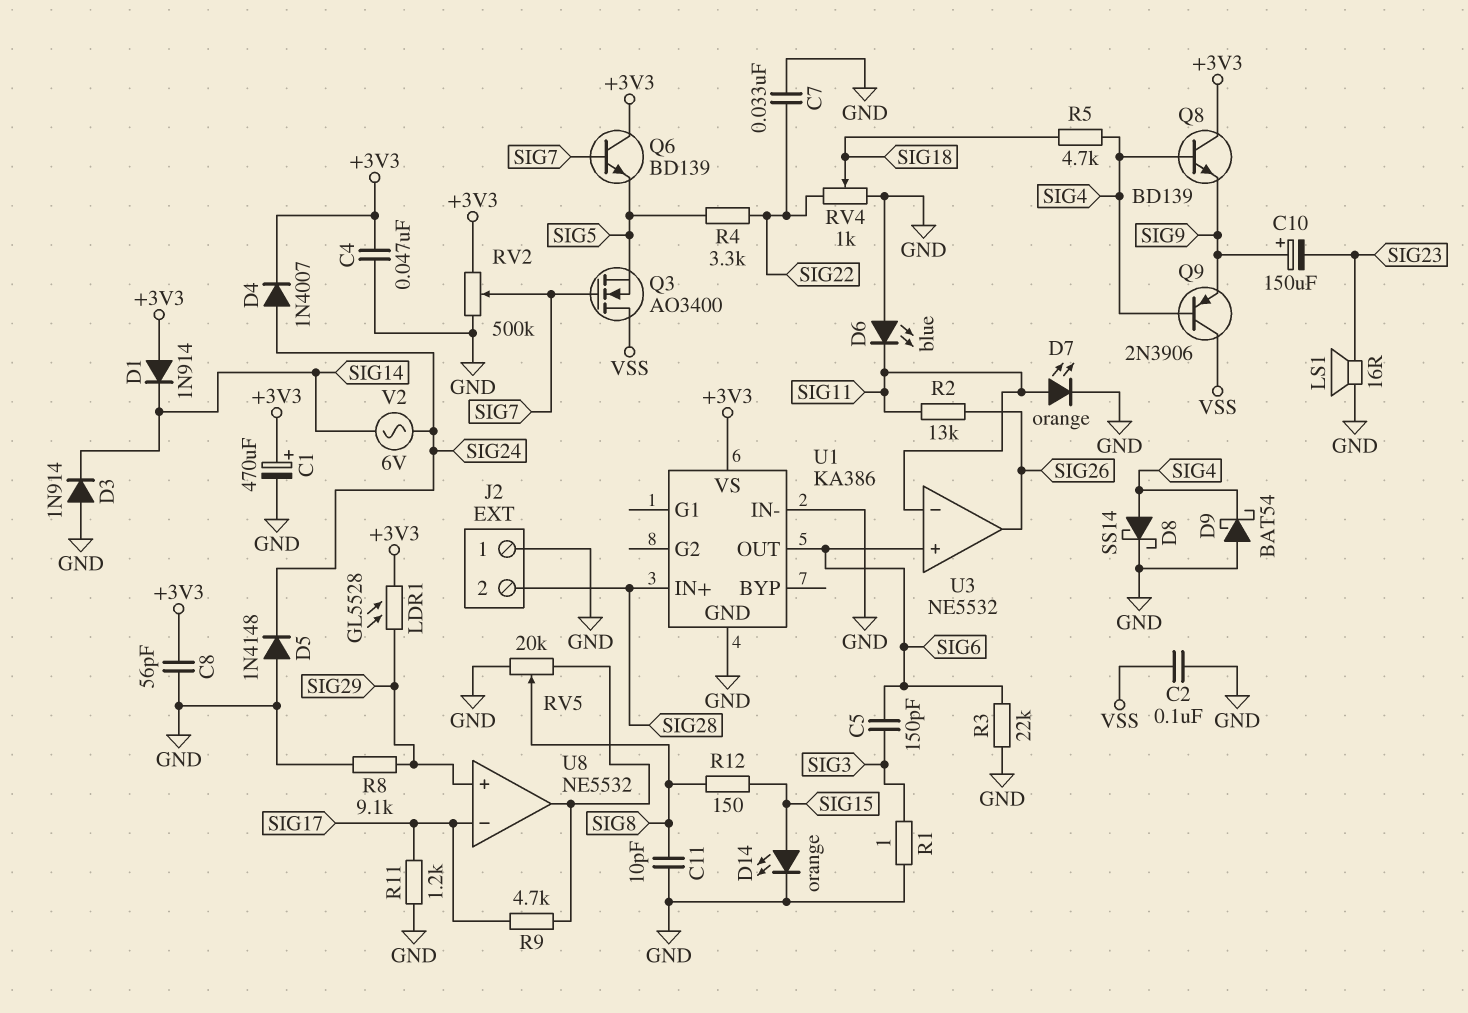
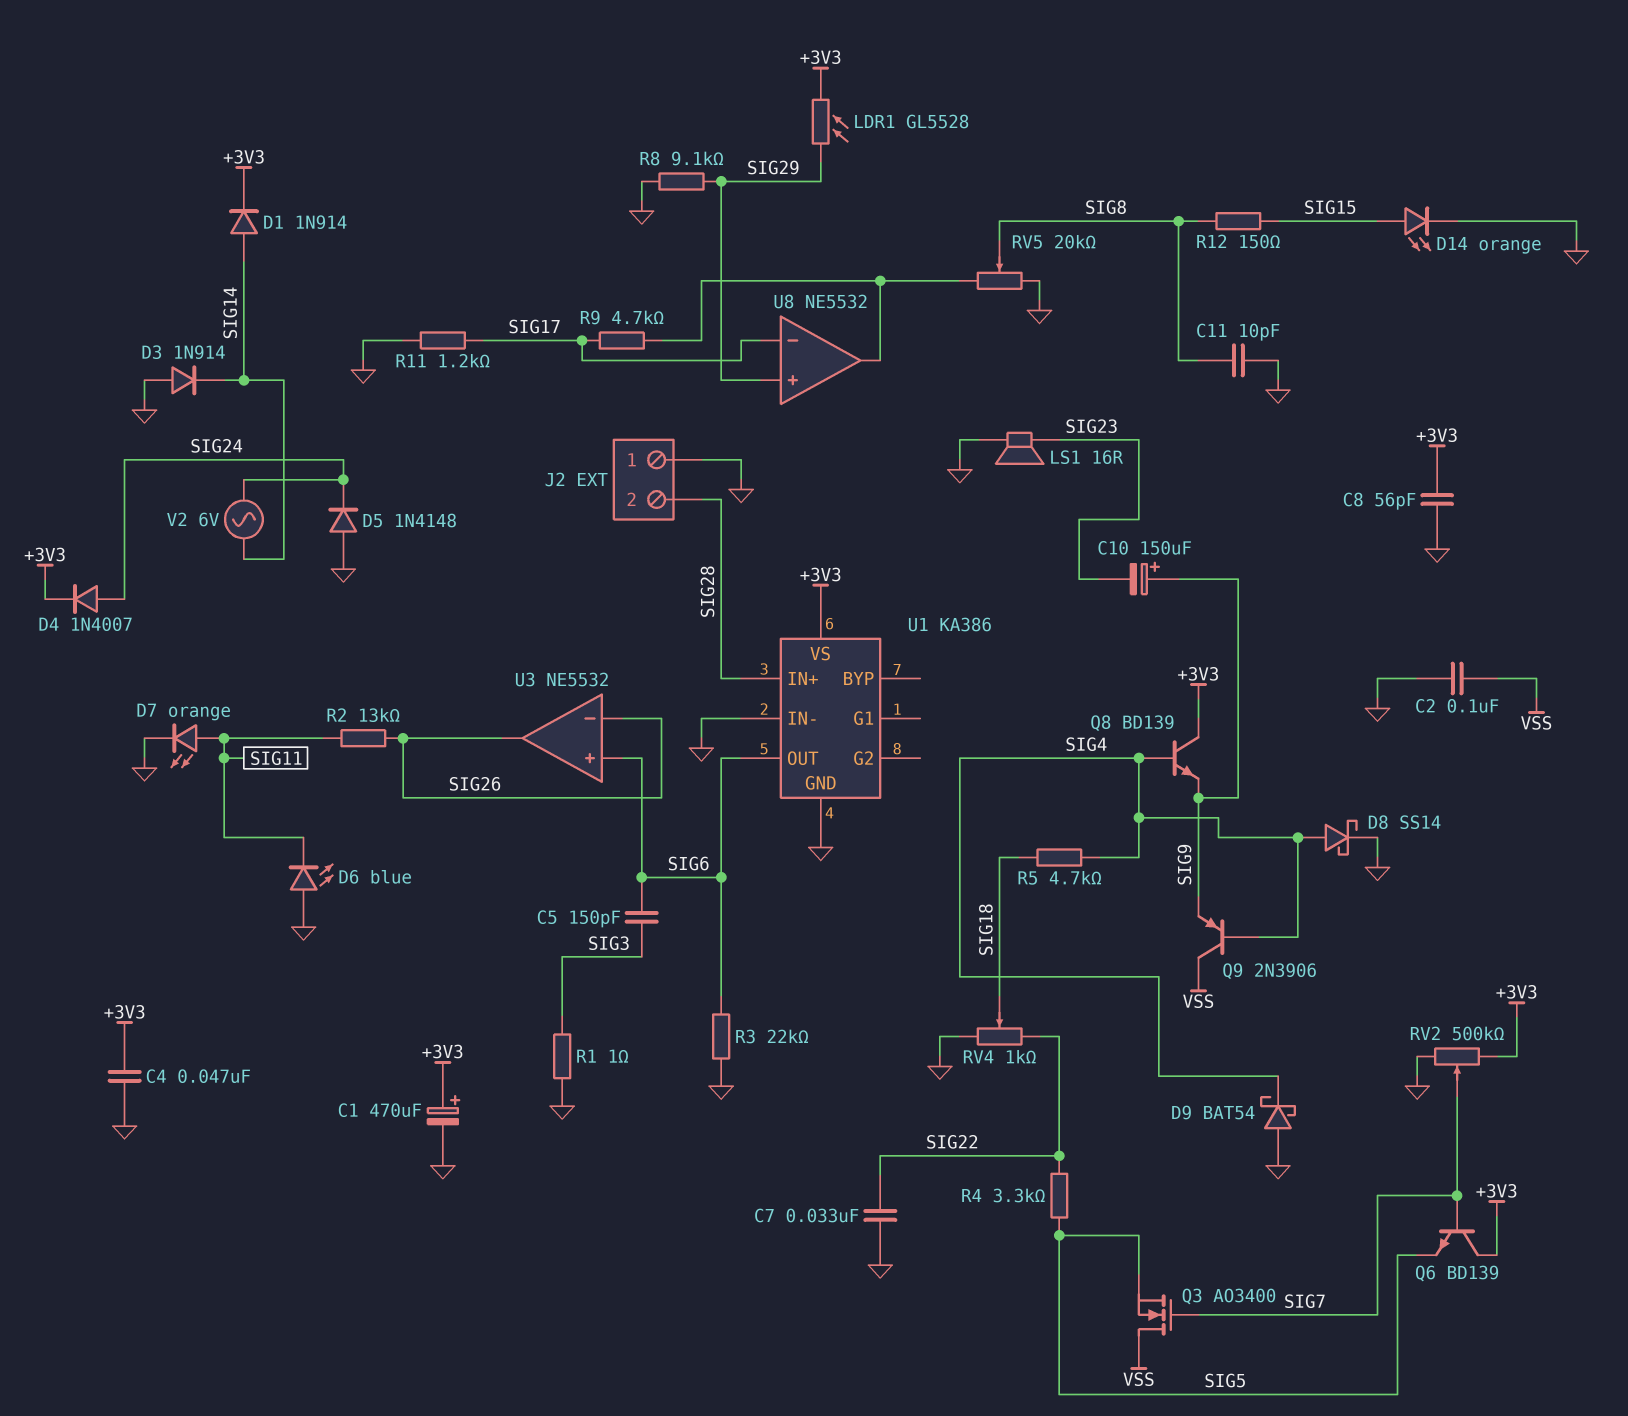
D1: diode 1N914 (A +3V3, K SIG14) -> diode 1N914 (A SIG14, K +3V3)
U3 pin in-: SIG11 -> SIG26

